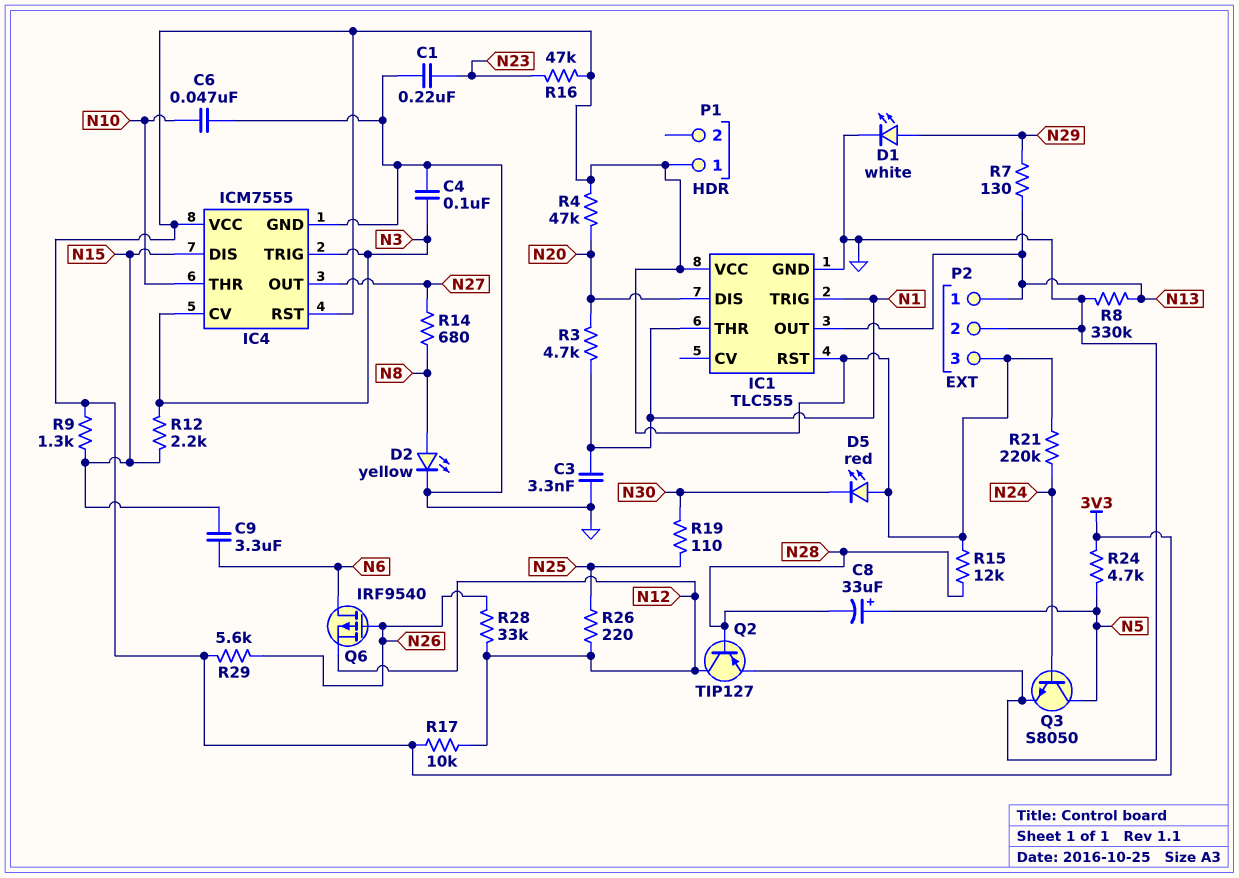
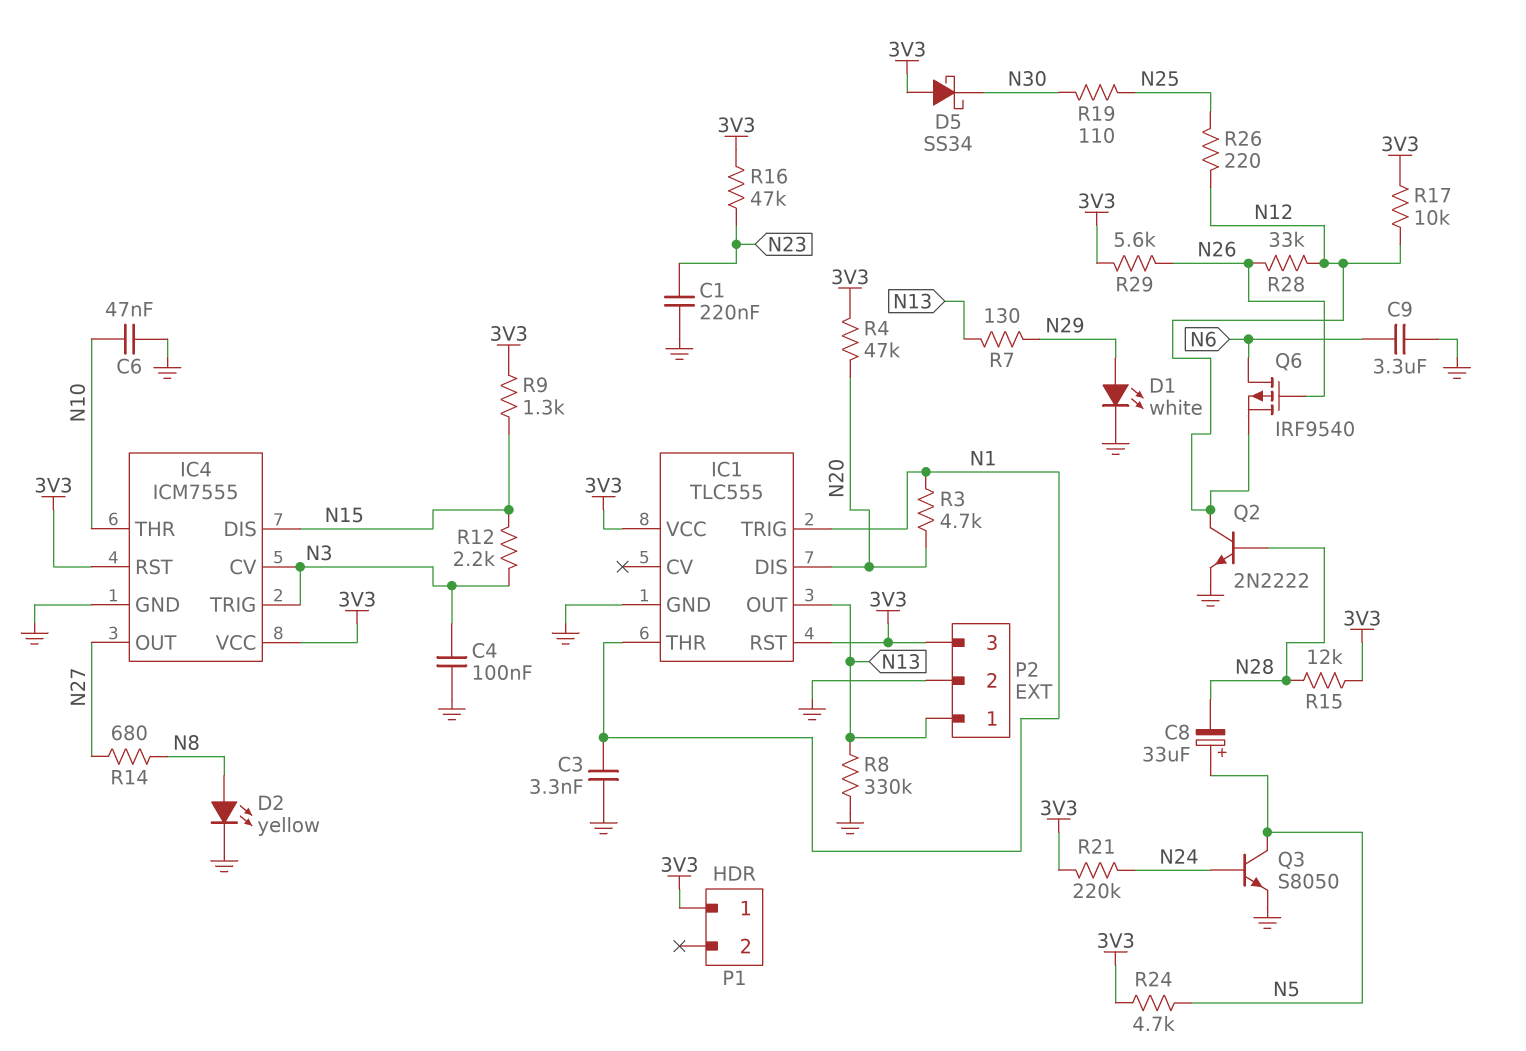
C9: 3.3uF (N6, N15) -> 3.3uF (GND, N6)
D5: LED red (A 3V3, K N30) -> schottky SS34 (A 3V3, K N30)
Q2: PNP TIP127 (B N28, C N12, E GND) -> NPN 2N2222 (B N28, C N12, E GND)

